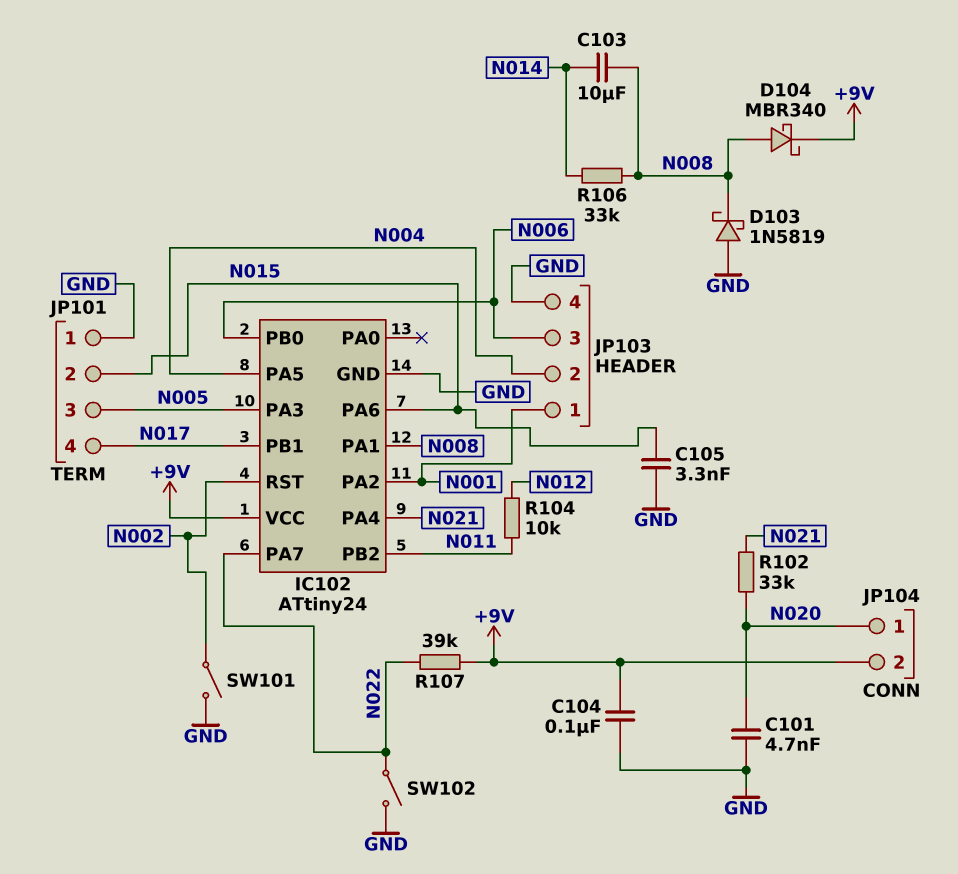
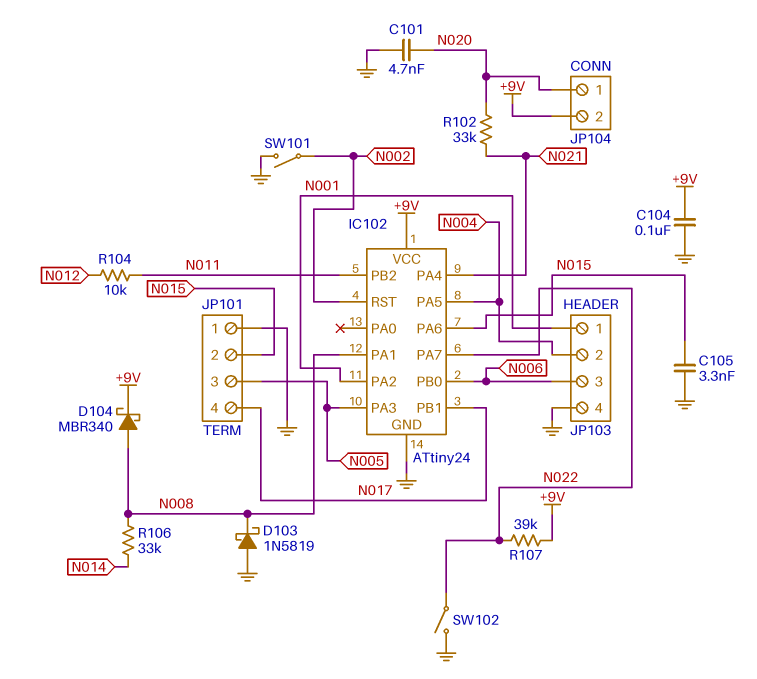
C103: 10uF (N008, N014) -> none

